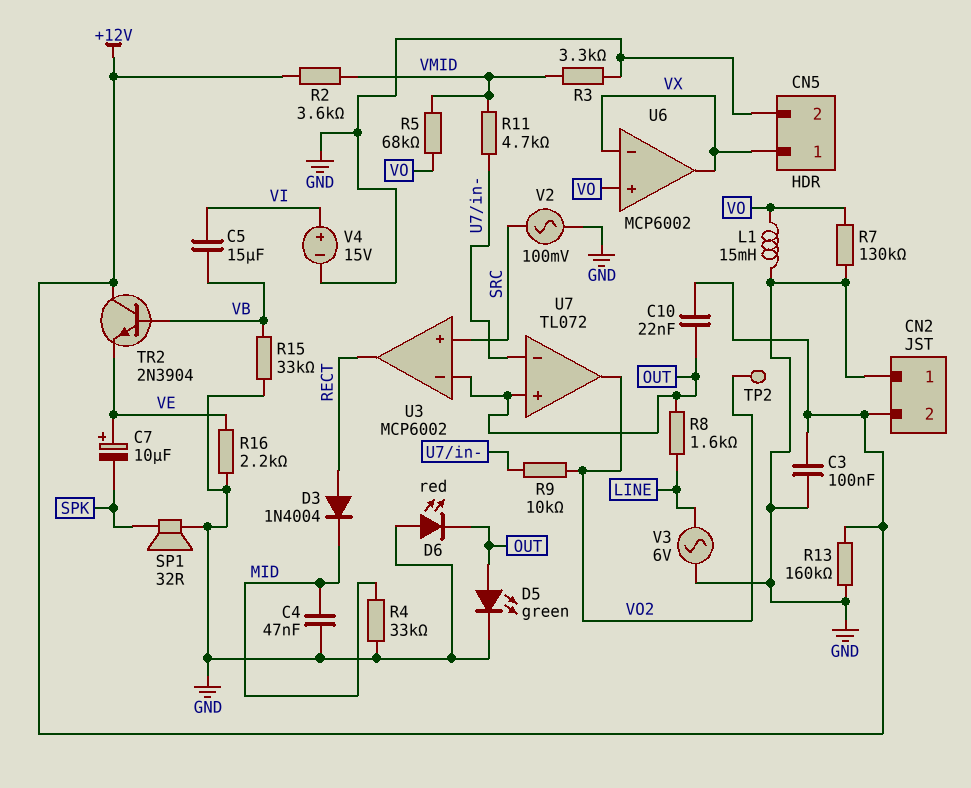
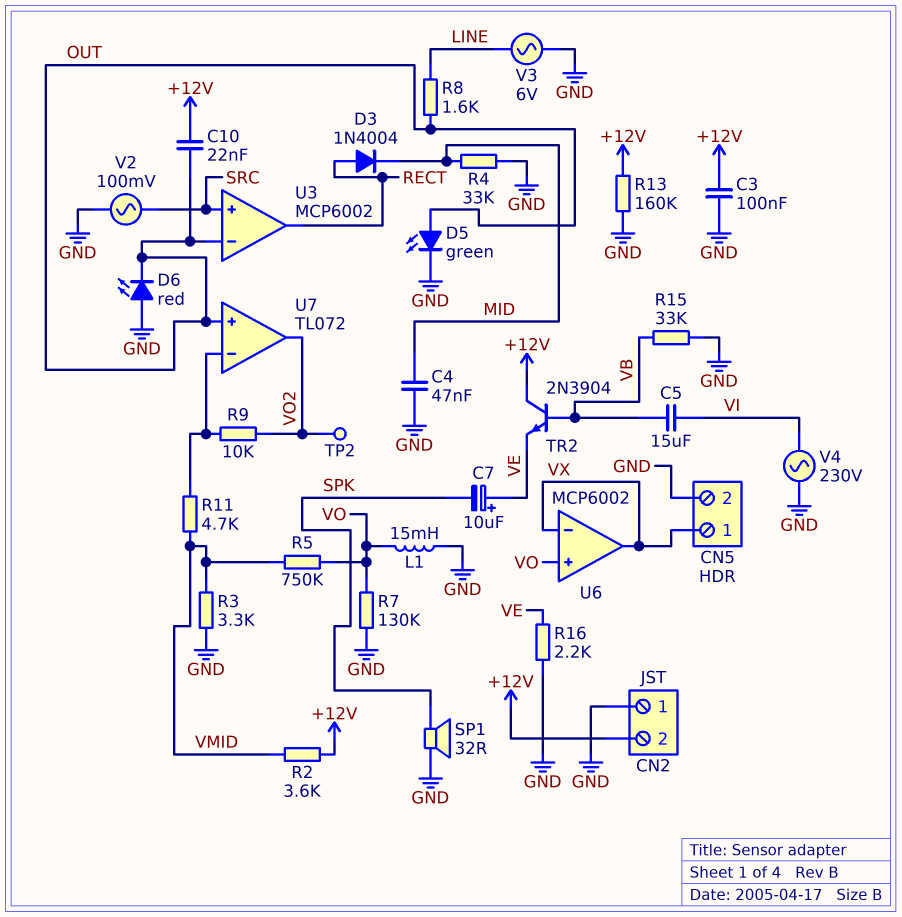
R5: 68k (VMID, VO) -> 750k (VMID, VO)
V4: 15V (plus VI, minus GND) -> AC 230V (GND, VI)

